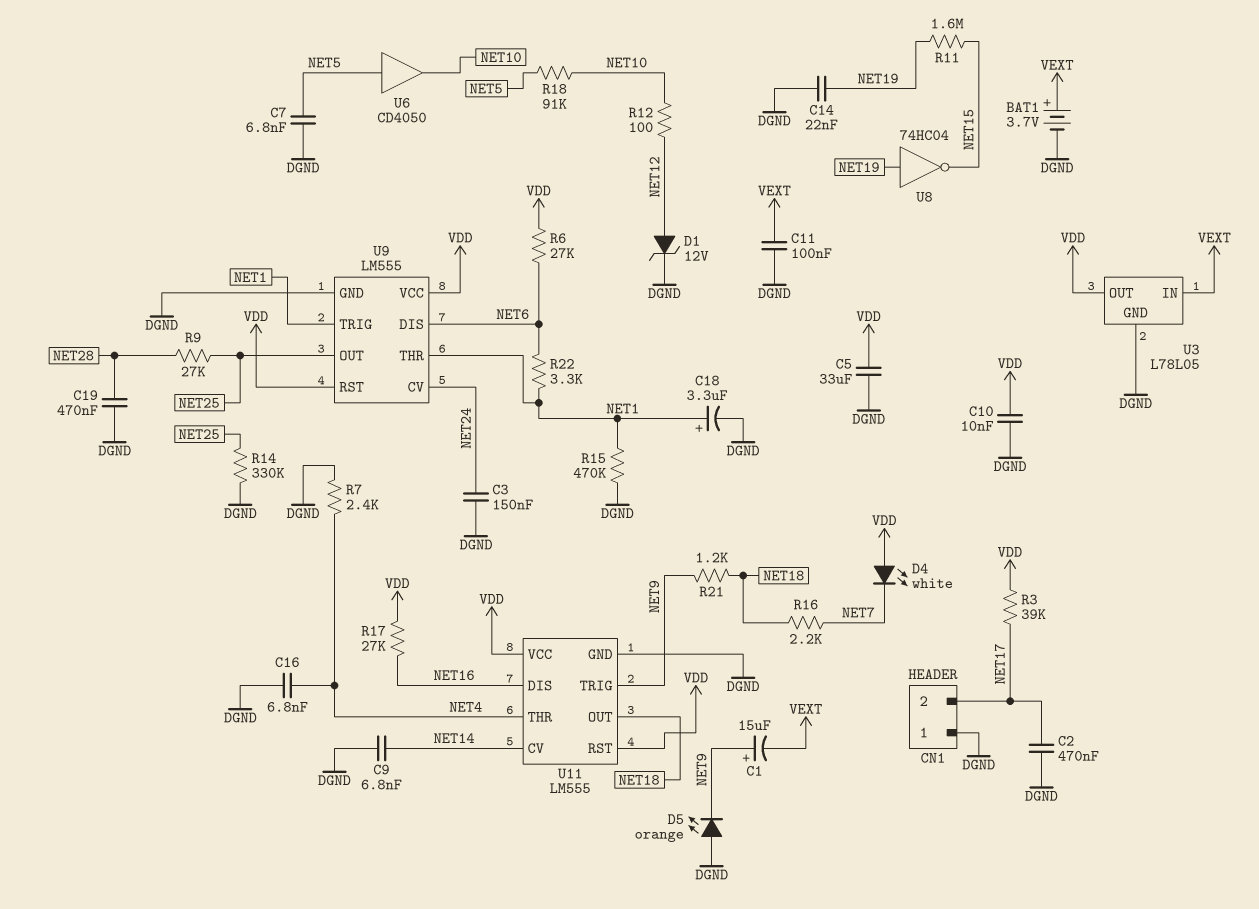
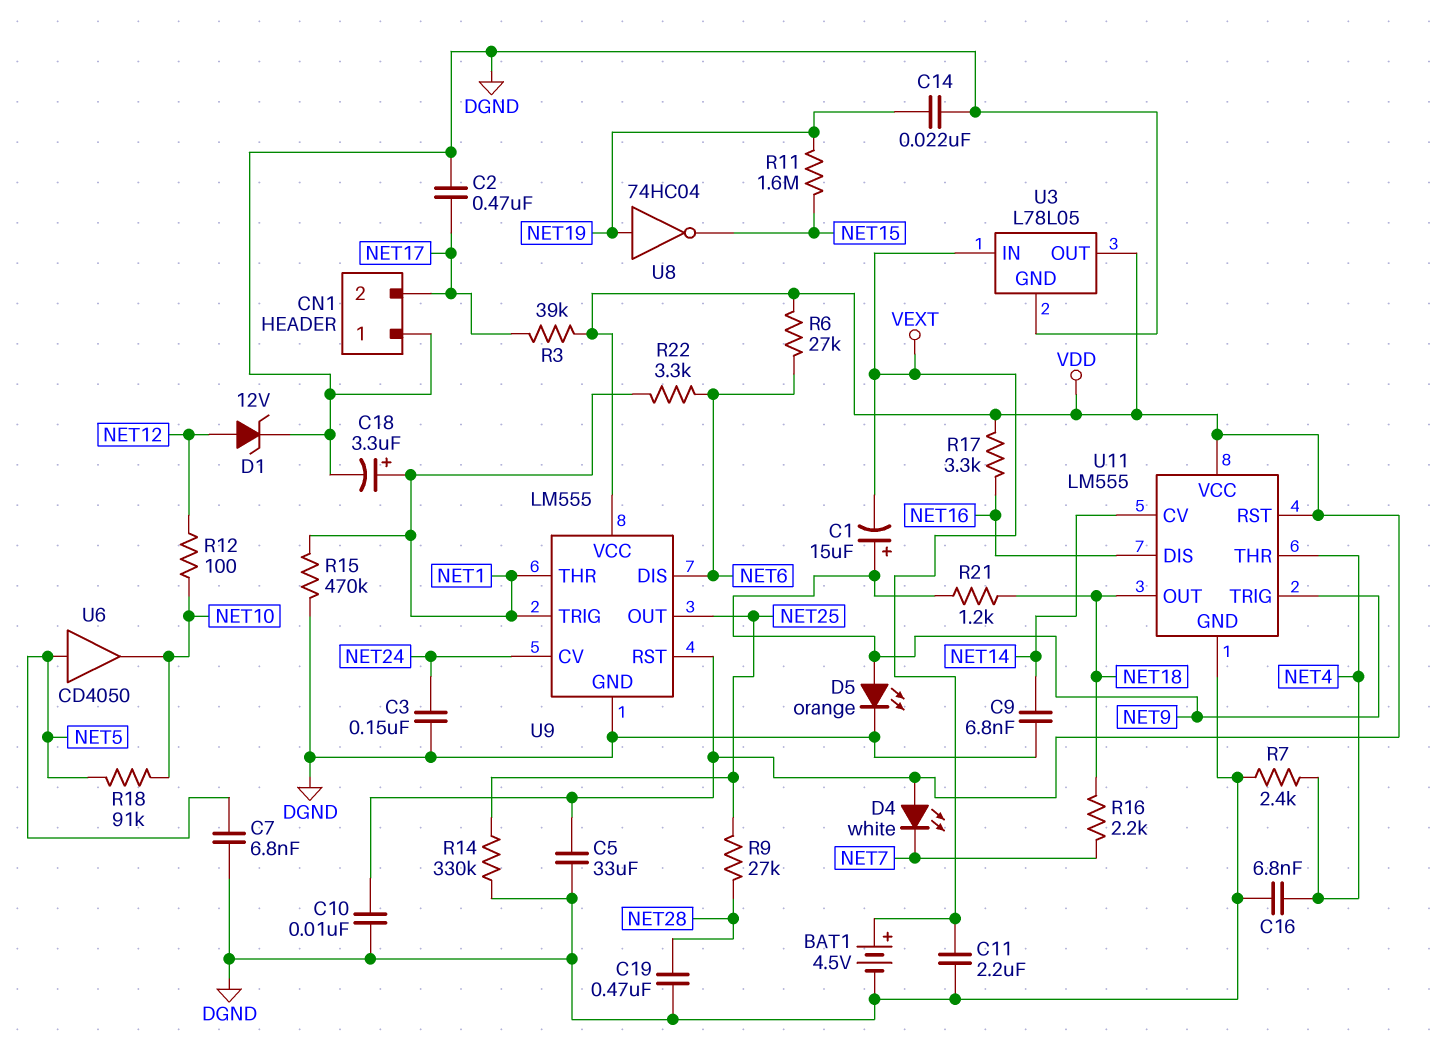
BAT1: 3.7V (plus VEXT, minus DGND) -> 4.5V (plus VEXT, minus DGND)
C11: 100nF (DGND, VEXT) -> 2.2uF (DGND, VEXT)
D5: LED orange (A DGND, K NET9) -> LED orange (A NET9, K DGND)
R17: 27k (NET16, VDD) -> 3.3k (NET16, VDD)

